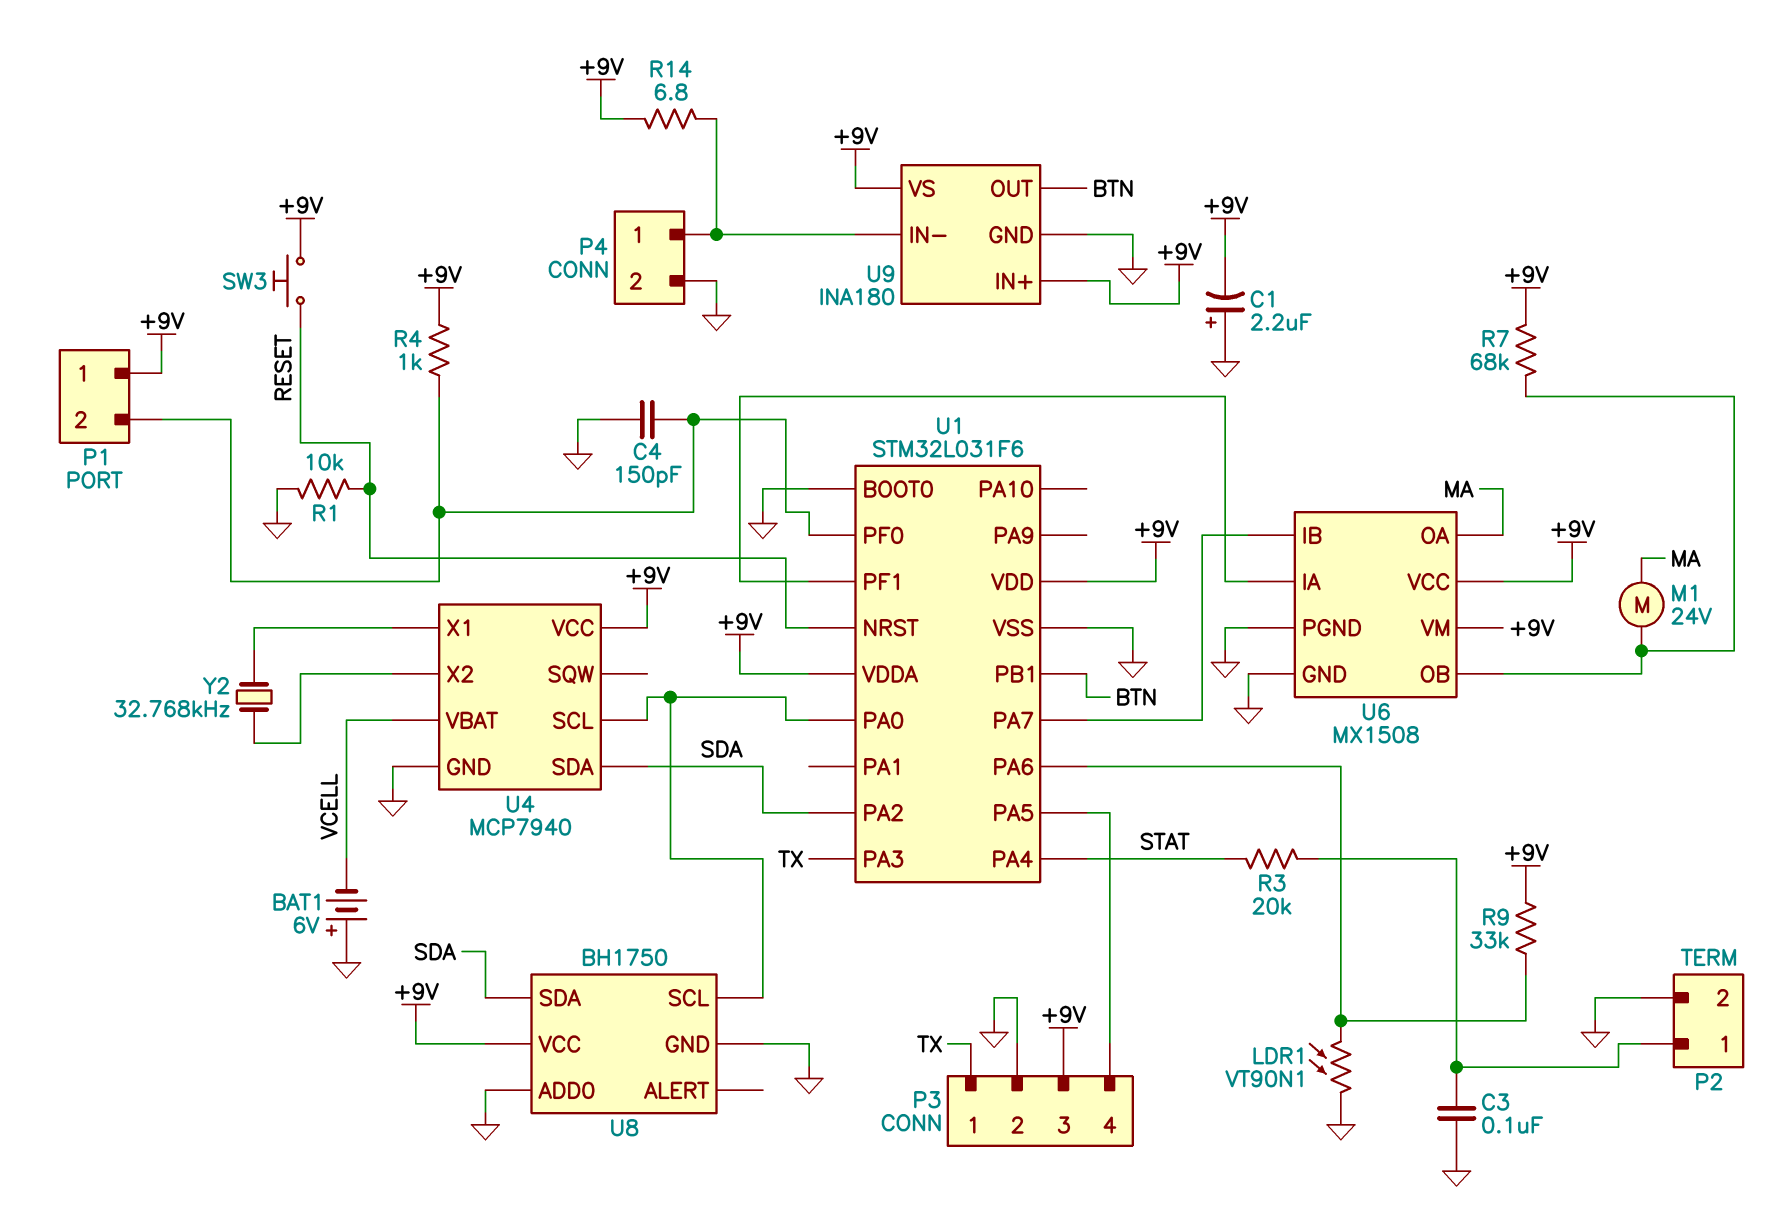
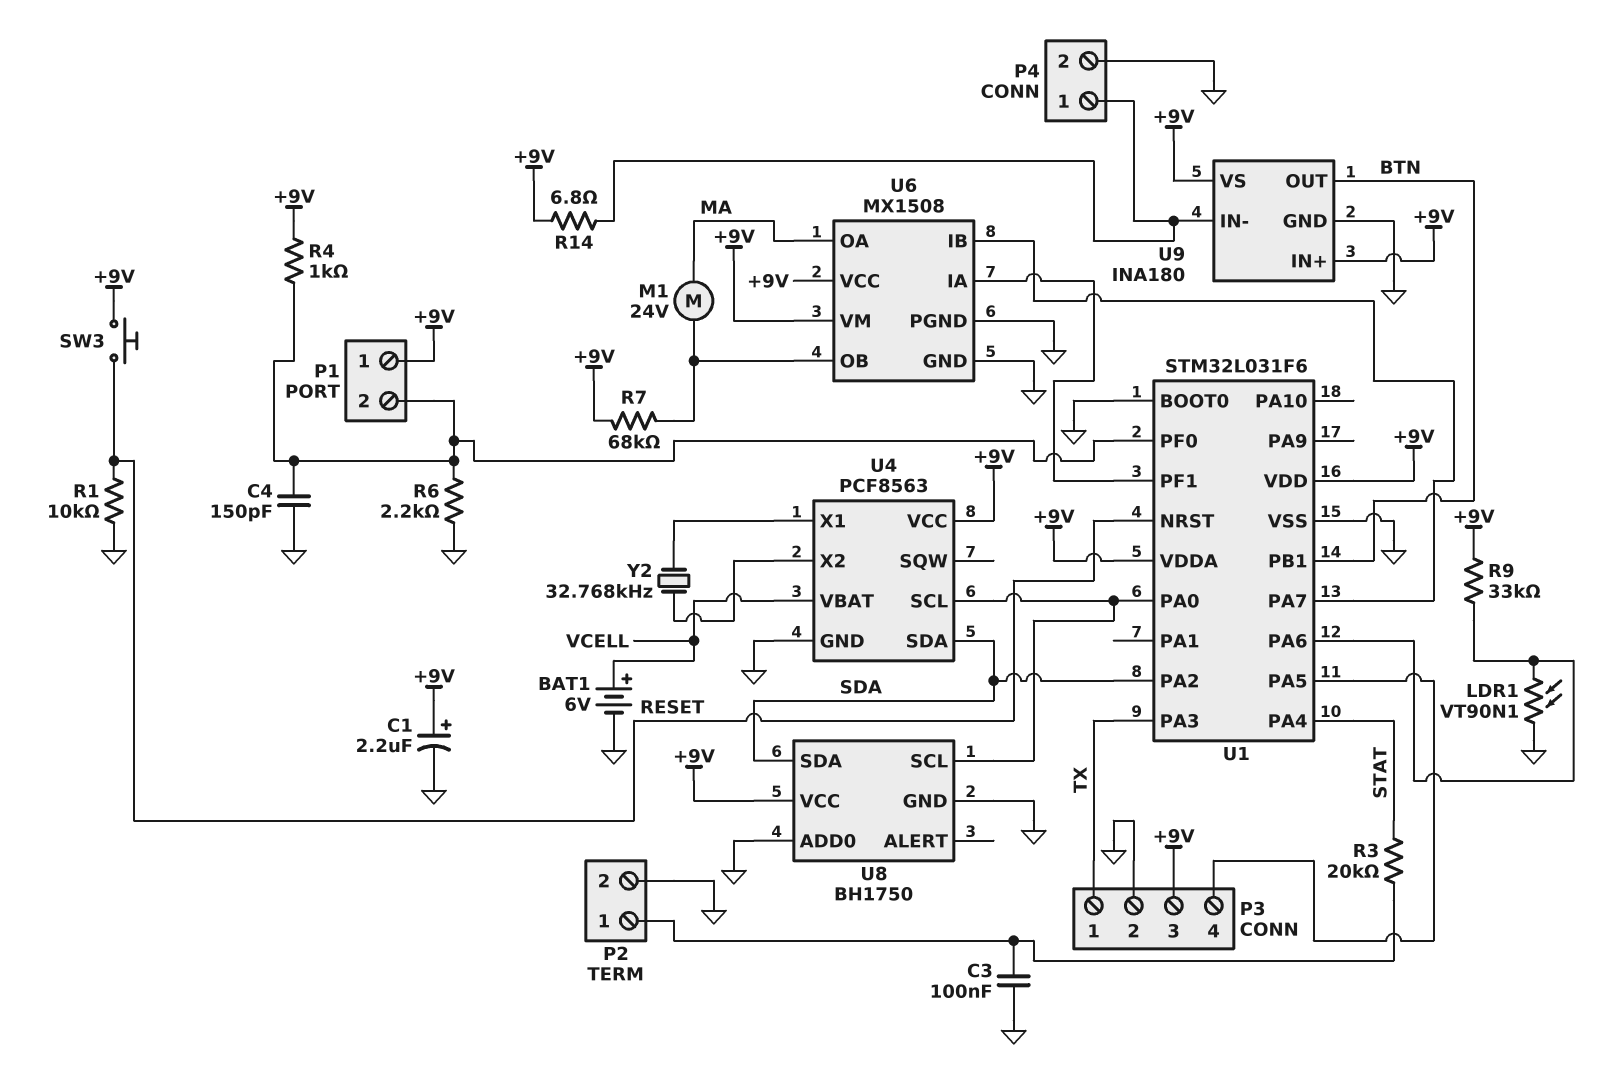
BAT1: 6V (plus GND, minus VCELL) -> 6V (plus VCELL, minus GND)
C1: 2.2uF (plus GND, minus +9V) -> 2.2uF (plus +9V, minus GND)
R6: none -> 2.2k (GND, P1/2)
U4: MCP7940 -> PCF8563

